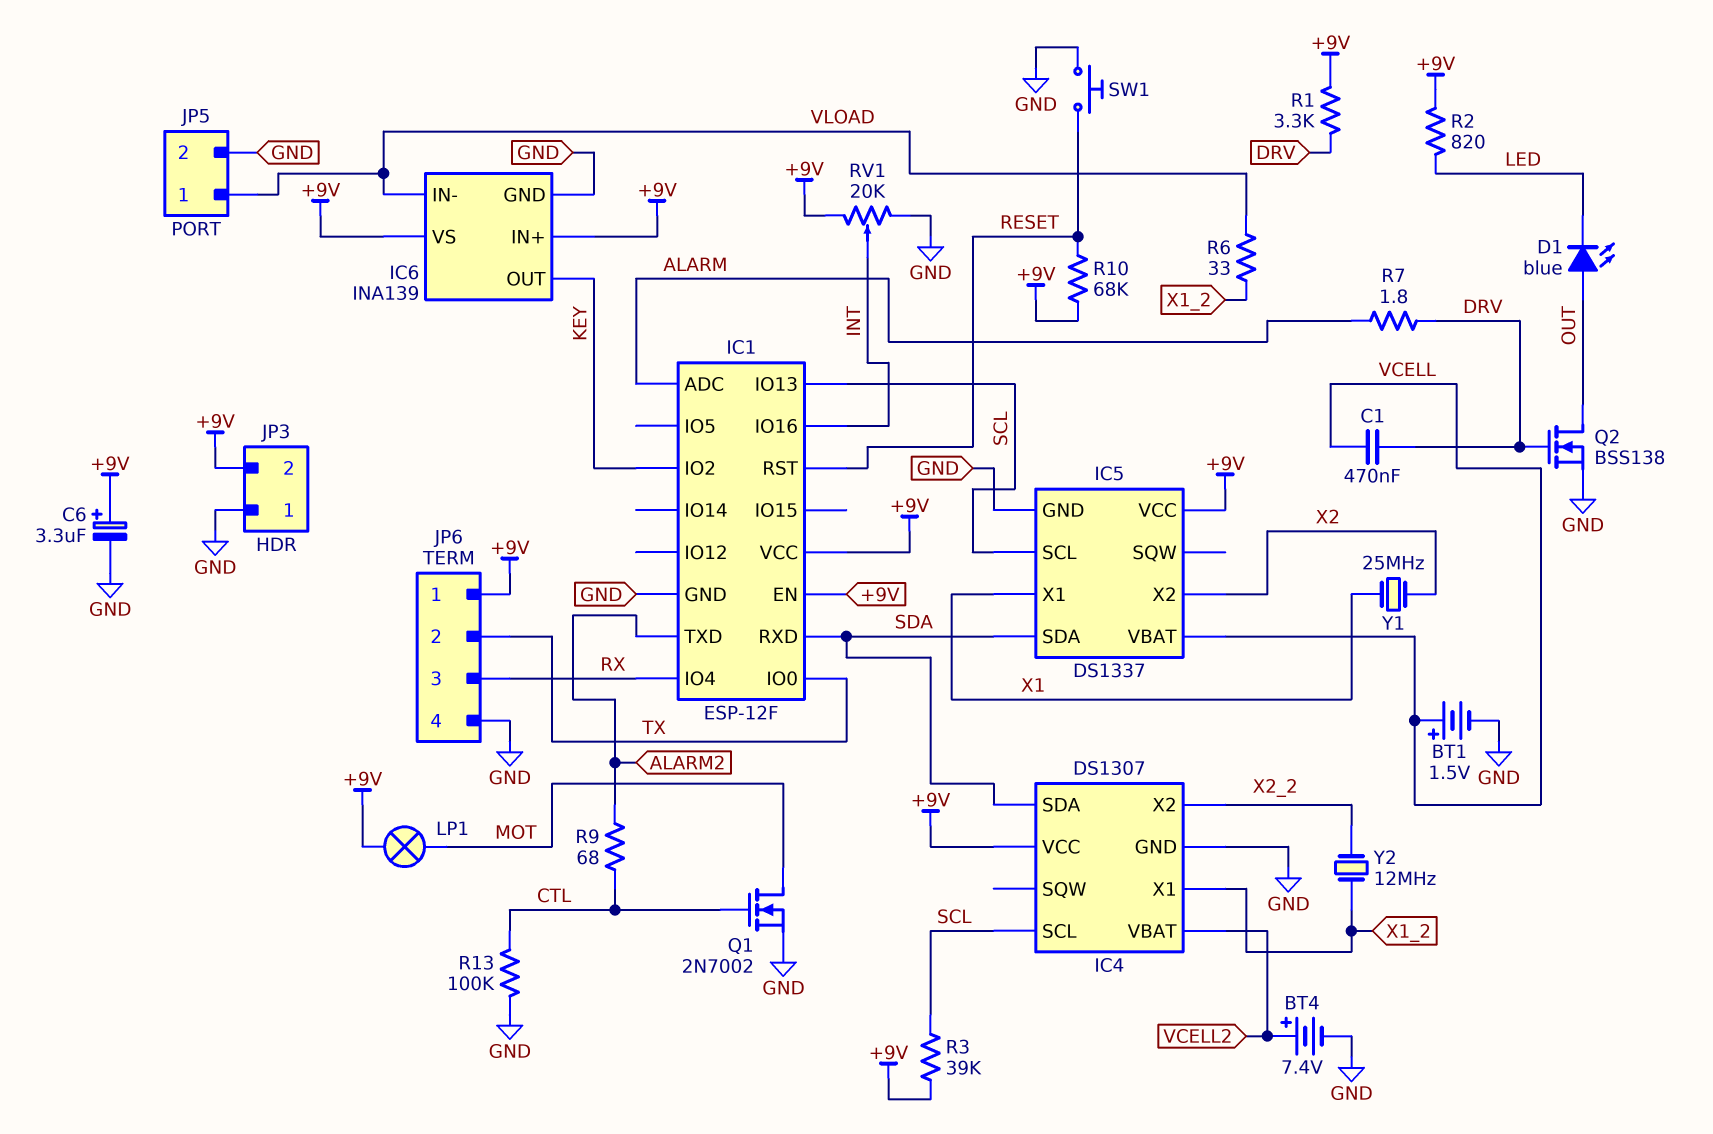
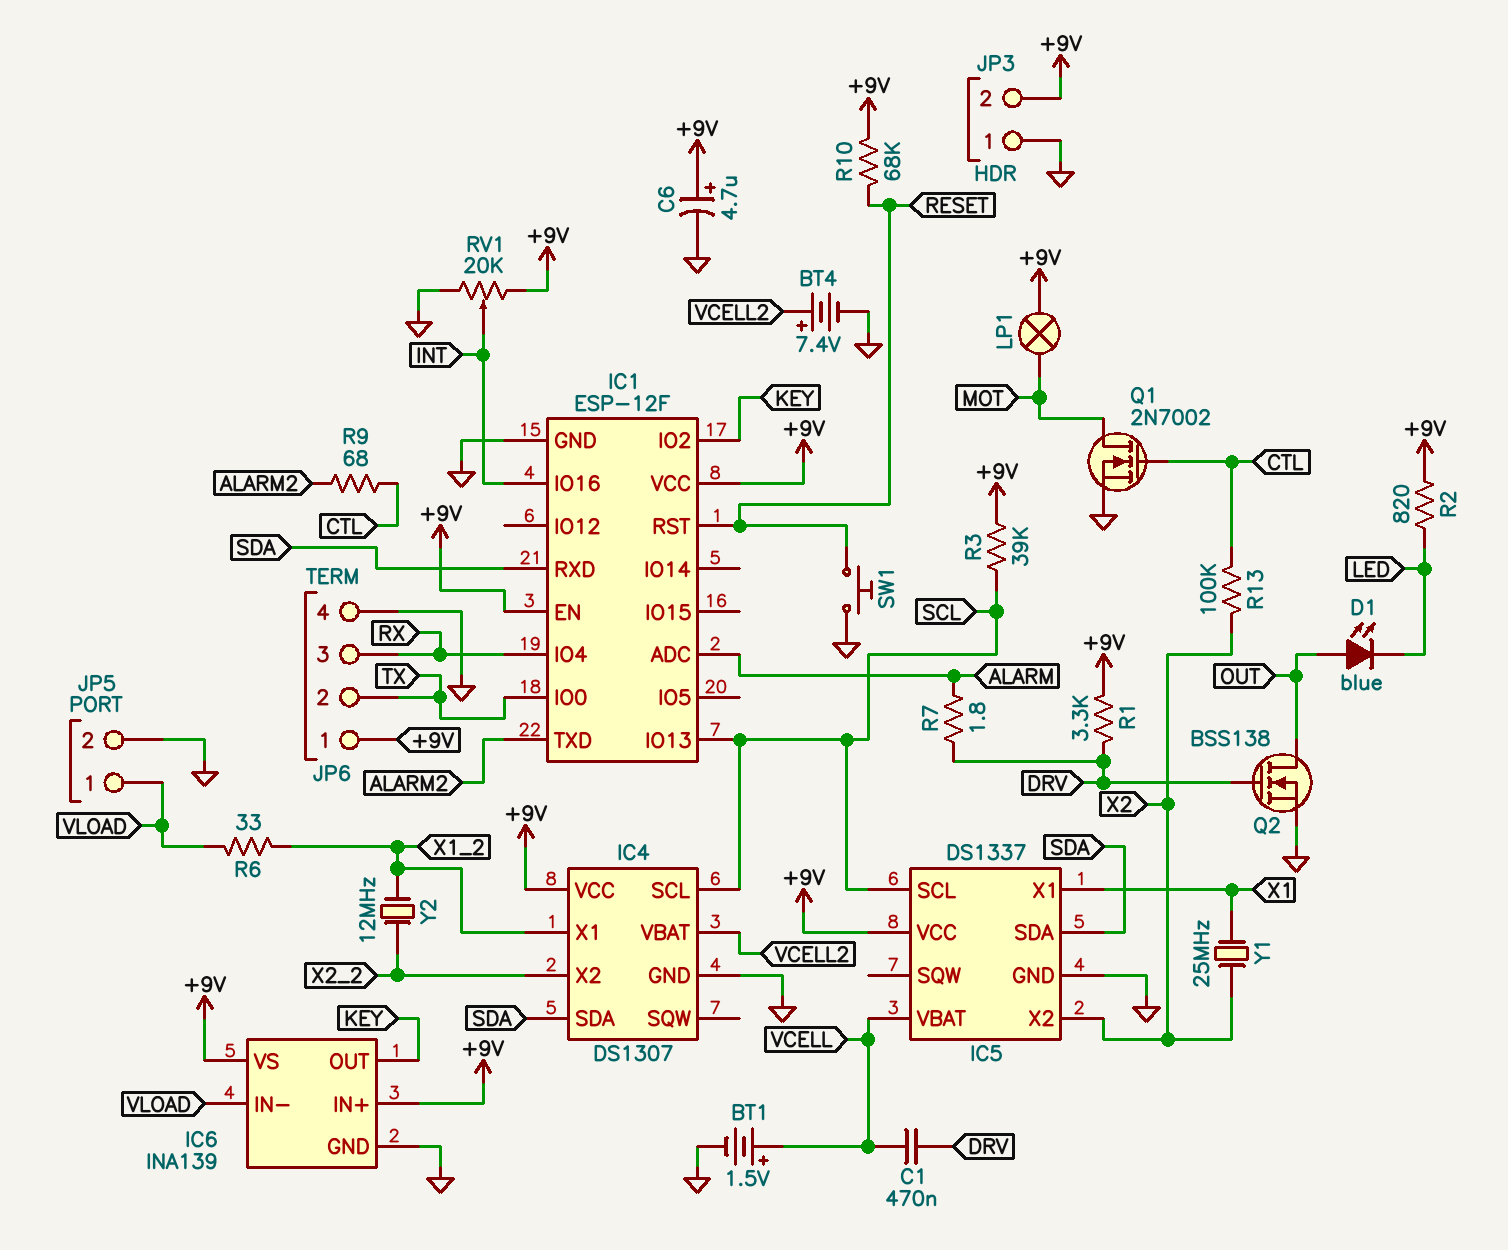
C6: 3.3uF (plus +9V, minus GND) -> 4.7uF (plus +9V, minus GND)
R13: 100k (CTL, GND) -> 100k (CTL, X2)

